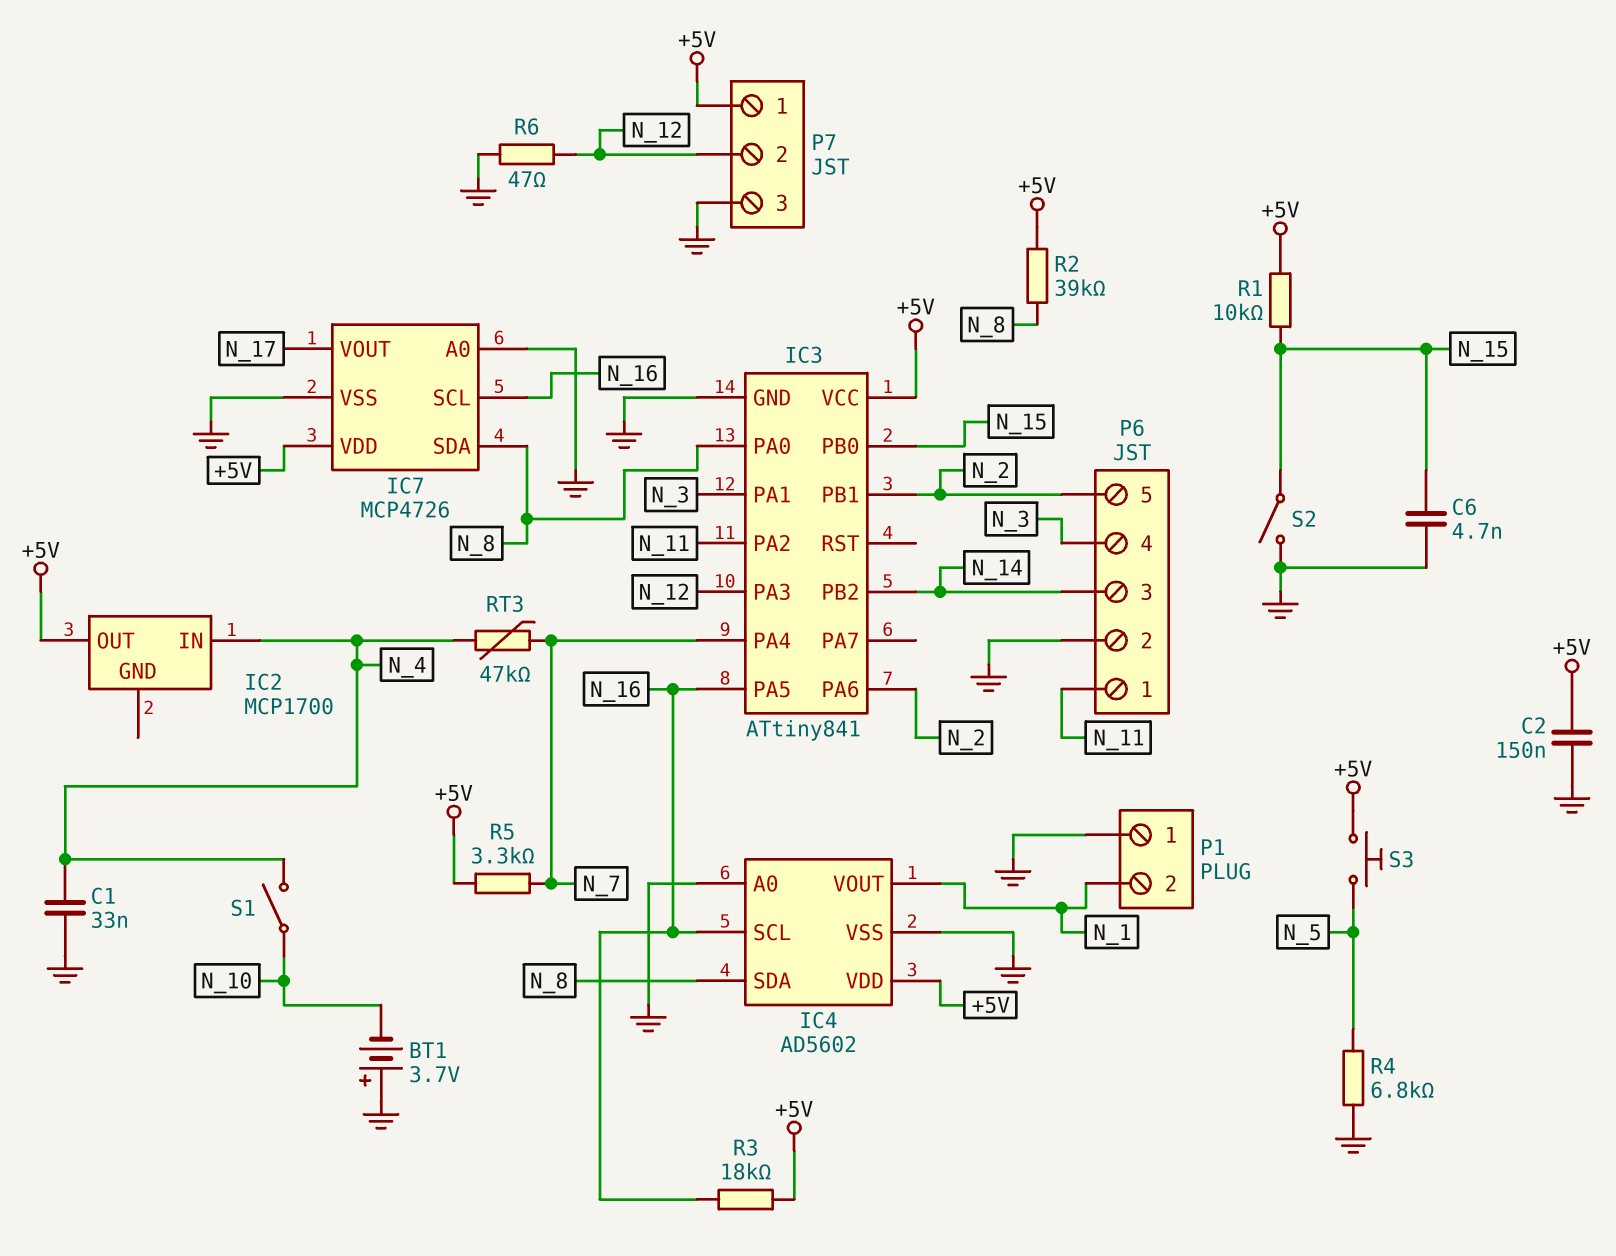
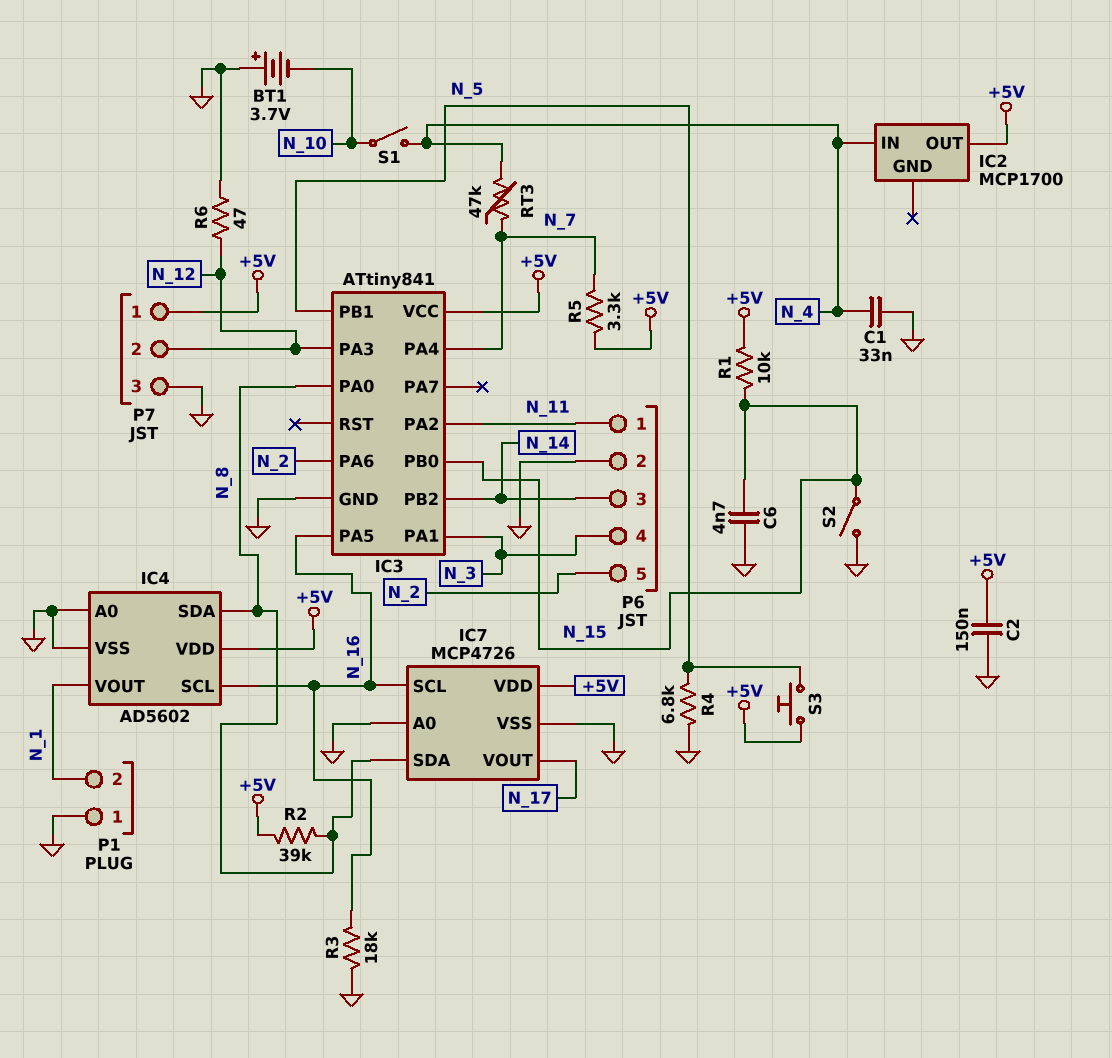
IC3 pin PB1: N_2 -> N_5
R3: 18k (+5V, N_16) -> 18k (GND, N_16)

